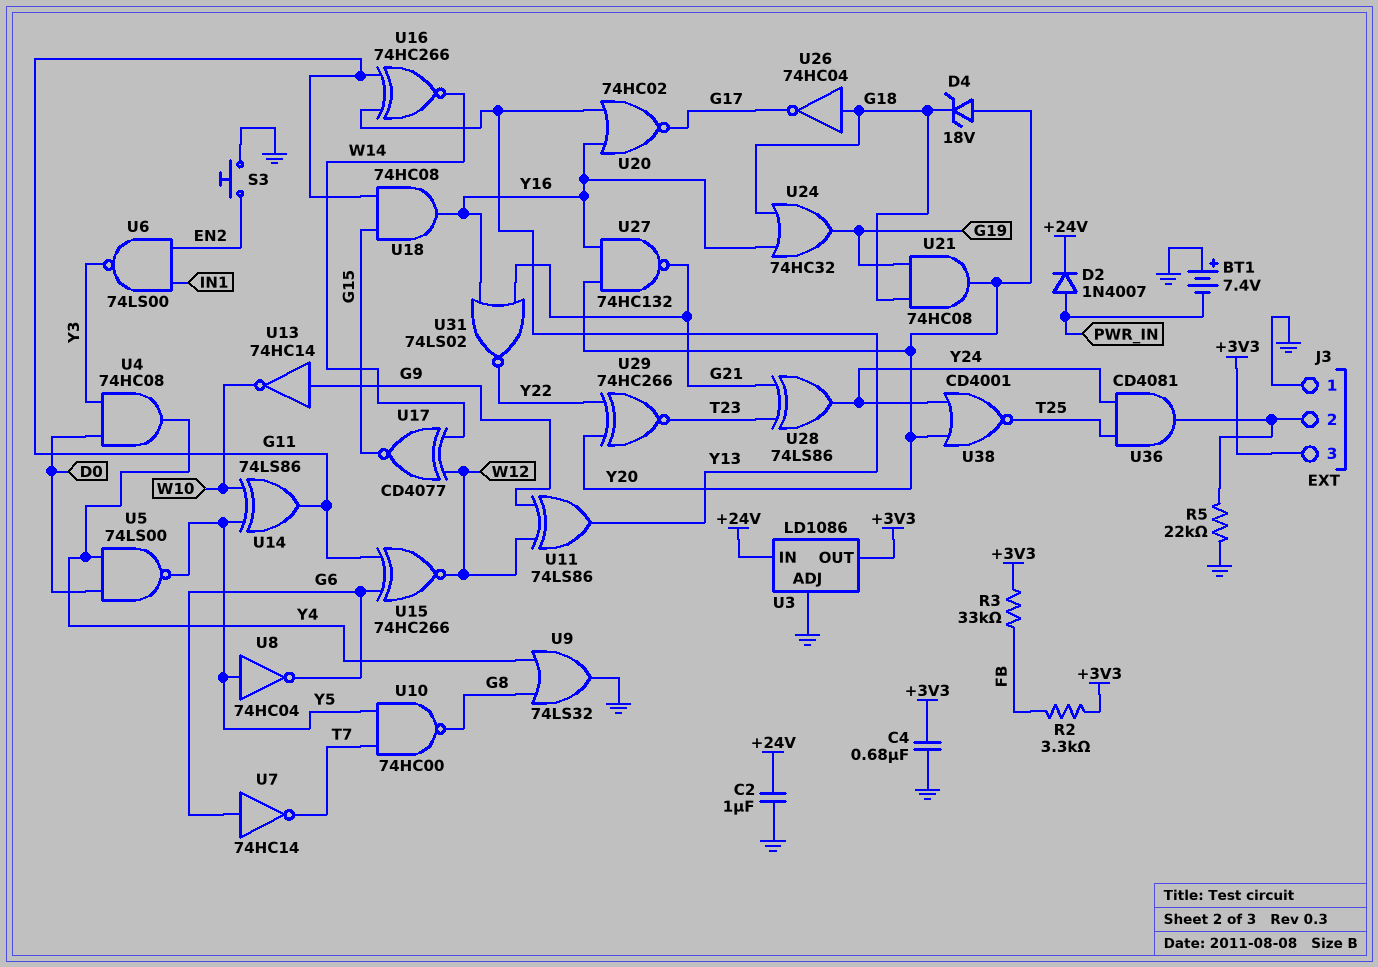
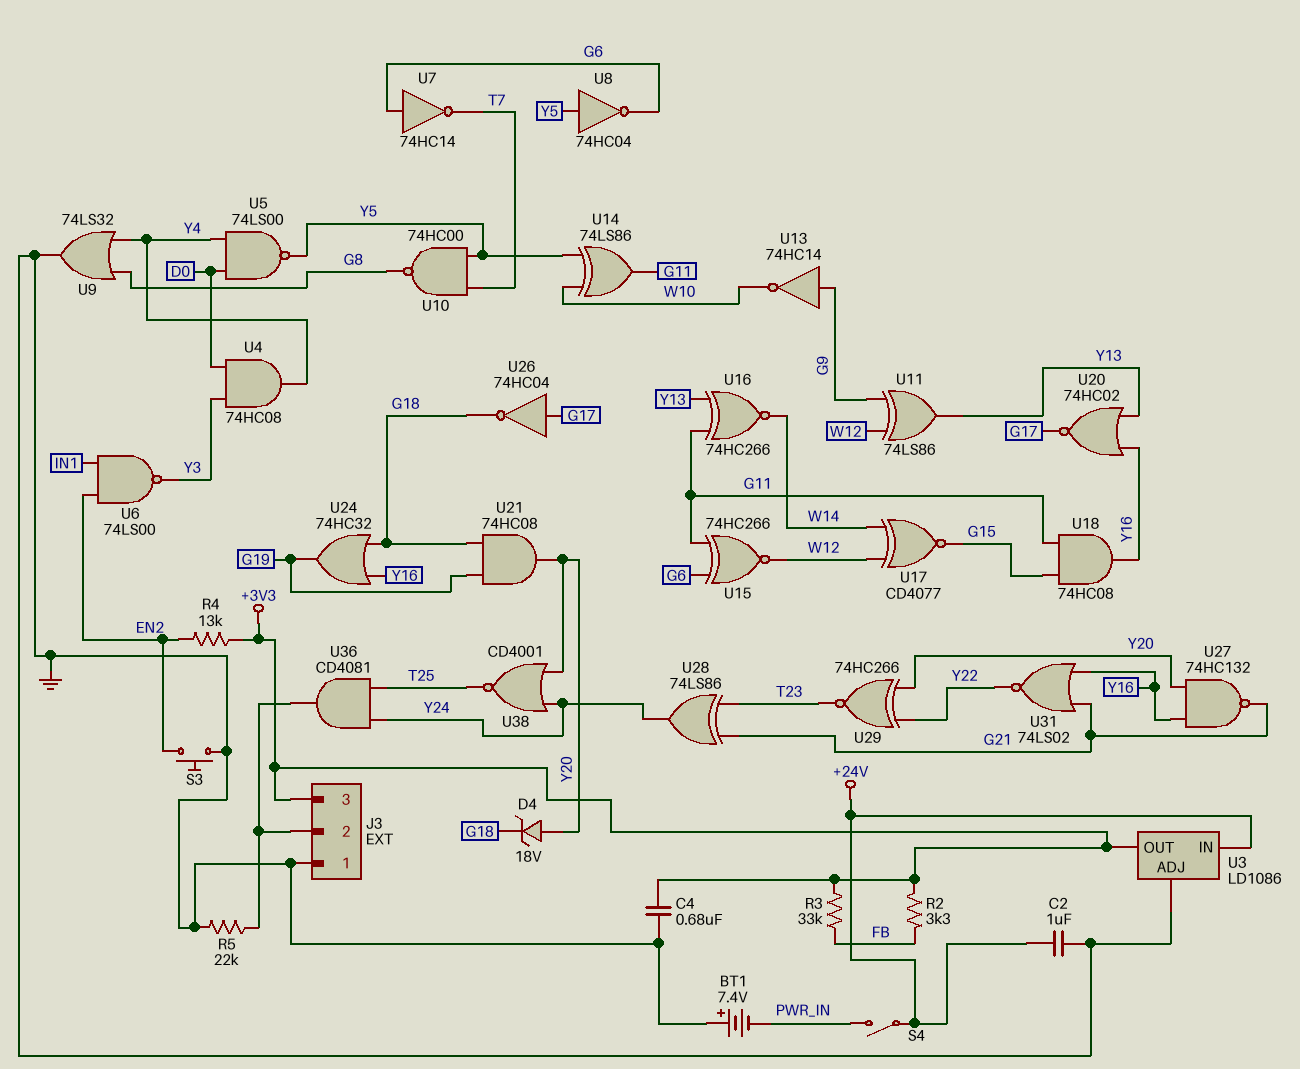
D2: diode 1N4007 (A PWR_IN, K +24V) -> none
R4: none -> 13k (+3V3, EN2)
S4: none -> switch (+24V, PWR_IN)
U26: NOT 74HC04 (in G18, out G17) -> NOT 74HC04 (in G17, out G18)

